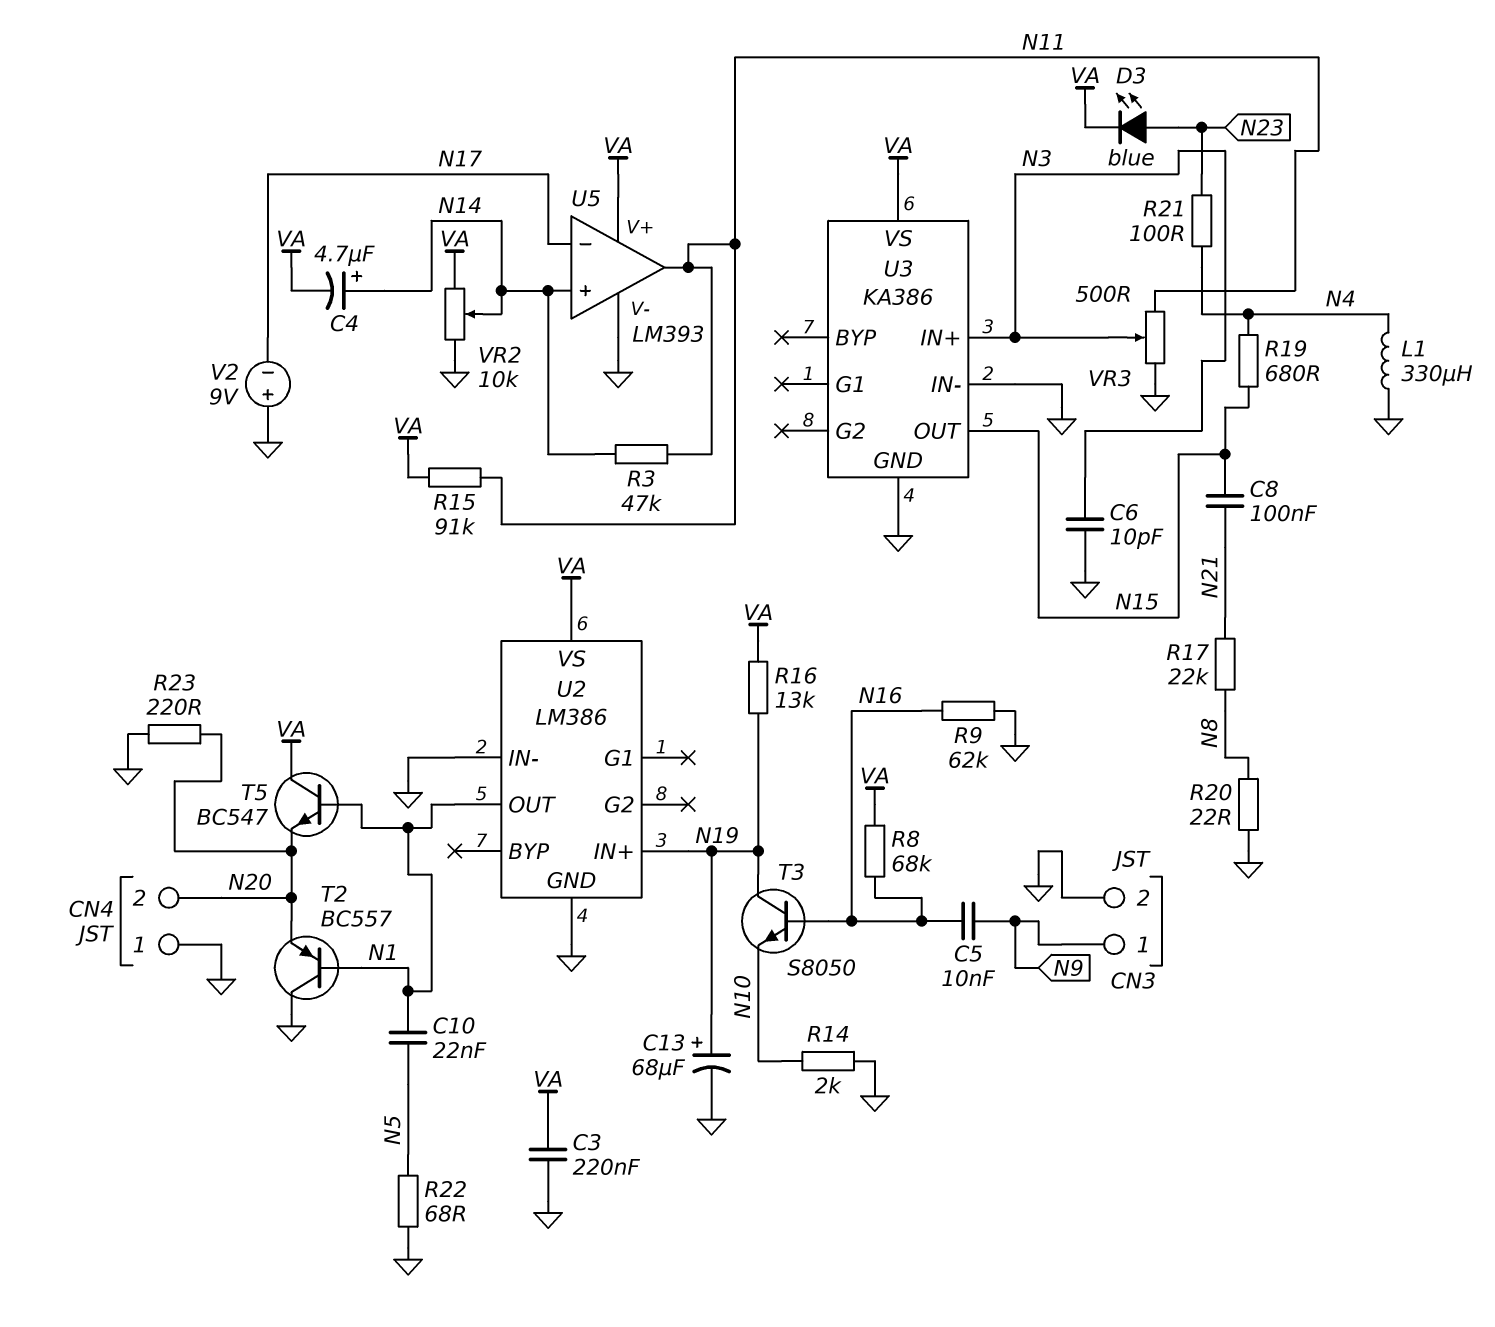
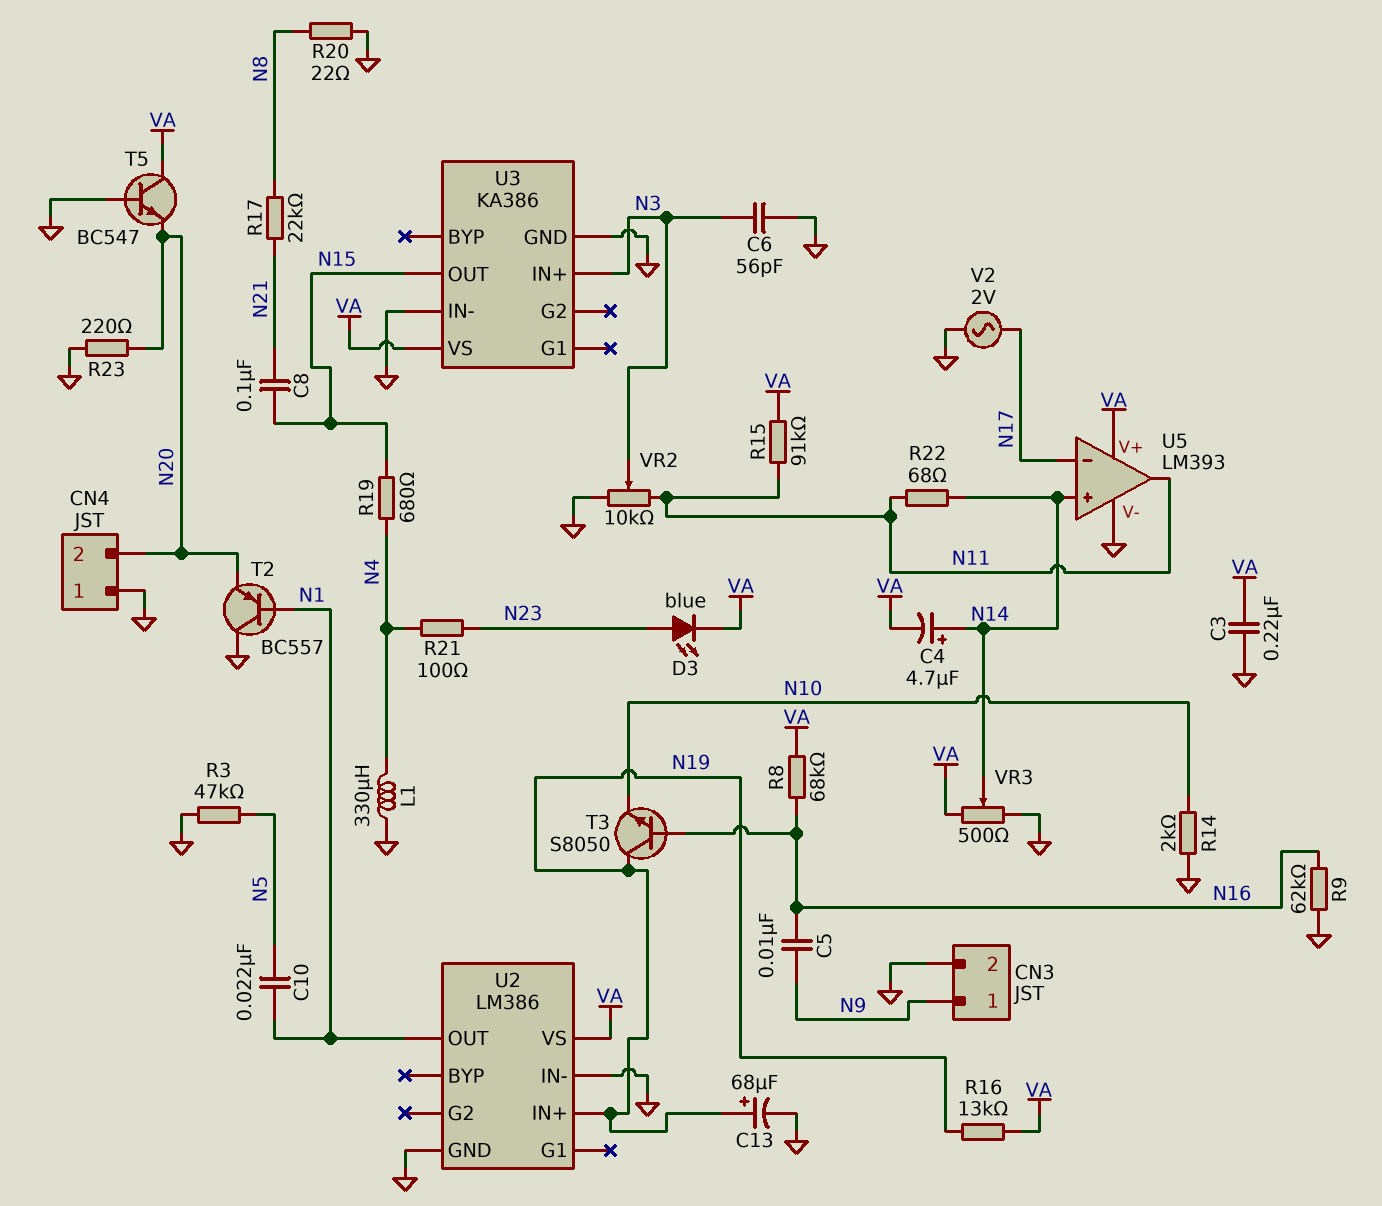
C6: 10pF (GND, N3) -> 56pF (GND, N3)
R3: 47k (N11, N14) -> 47k (GND, N5)
R22: 68 (GND, N5) -> 68 (N11, N14)
T5: NPN BC547 (B N1, C VA, E N20) -> NPN BC547 (B GND, C VA, E N20)
V2: 9V (plus GND, minus N17) -> AC 2V (GND, N17)
VR2: 10k (GND, VA, wiper N14) -> 10k (GND, N11, wiper N3)
VR3: 500 (GND, N11, wiper N3) -> 500 (GND, VA, wiper N14)

